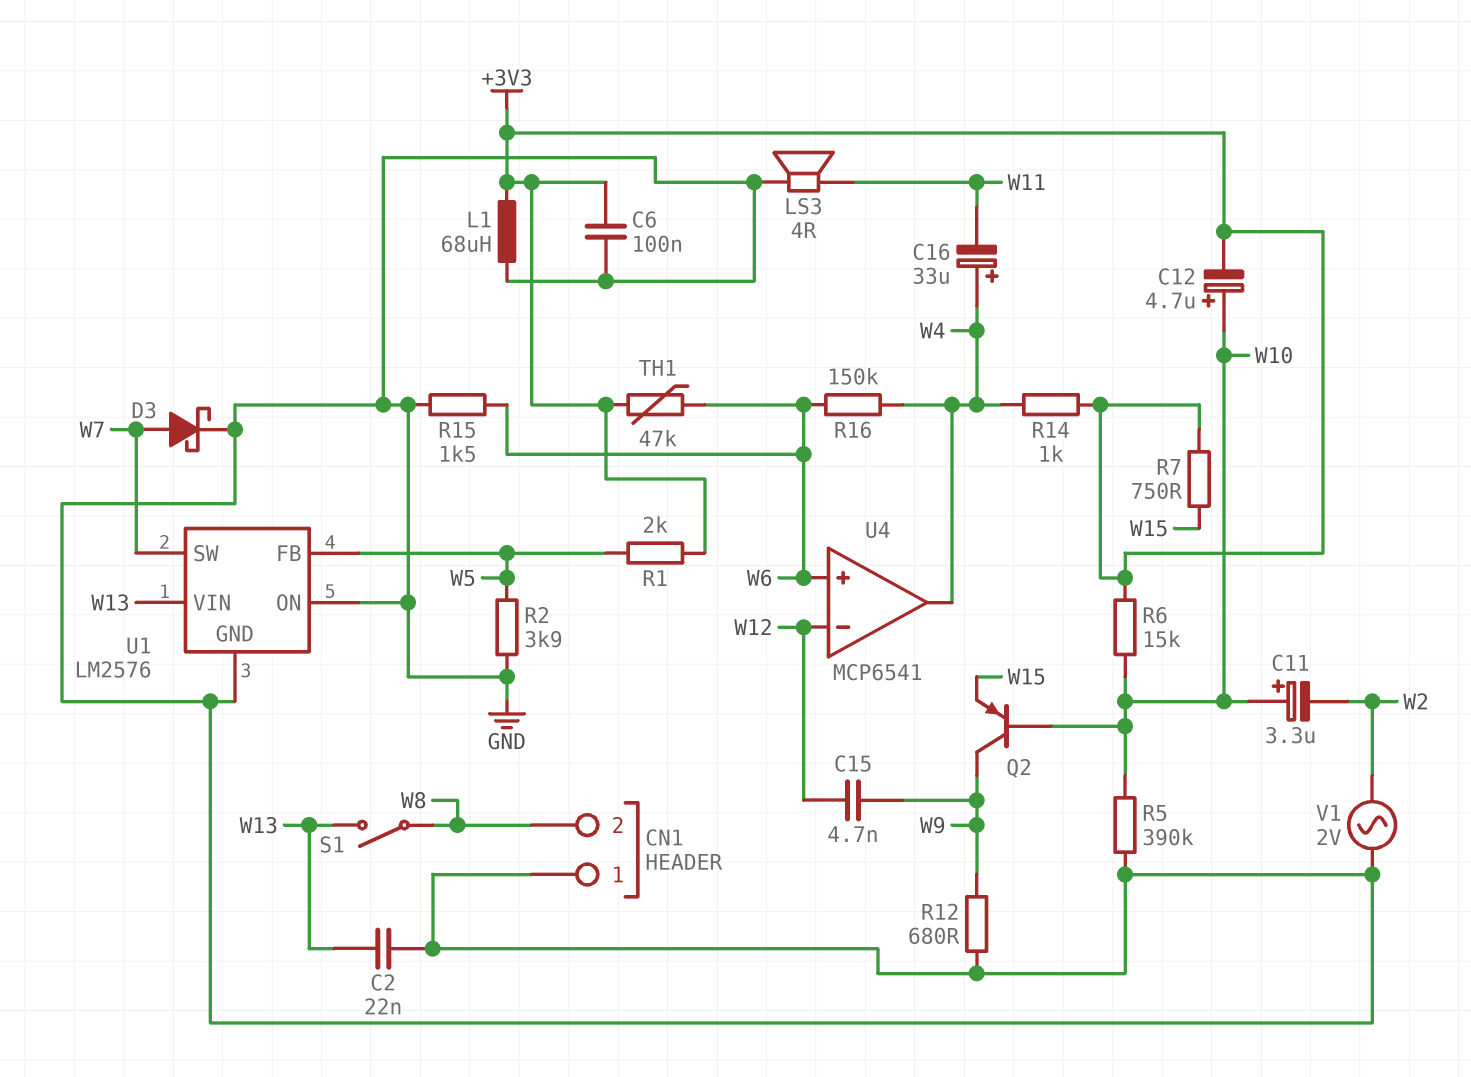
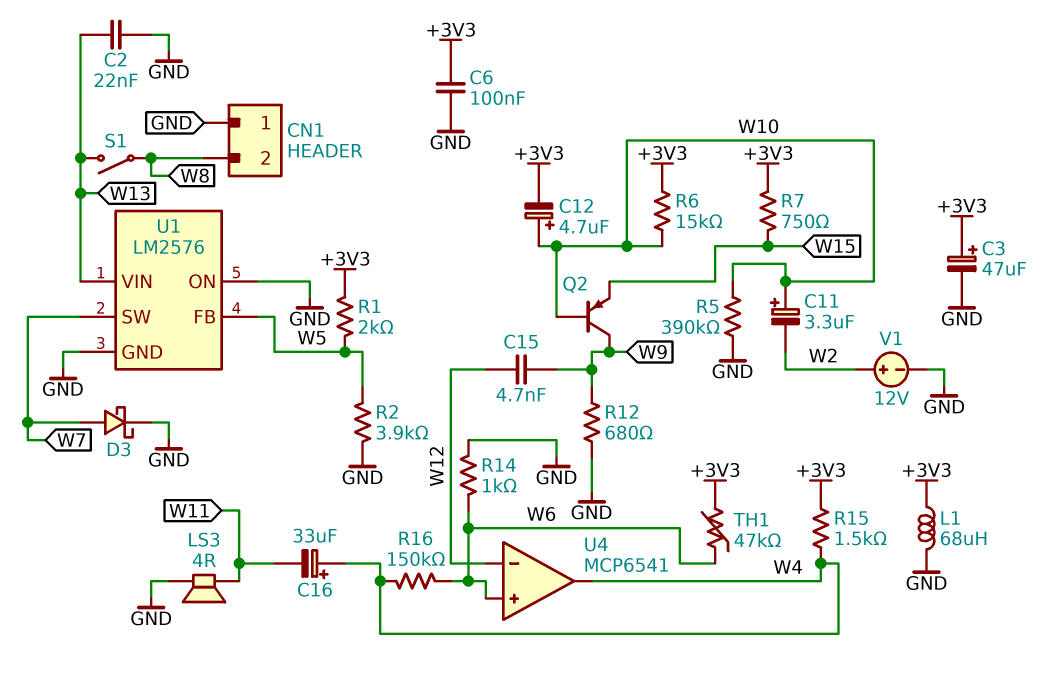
C3: none -> 47uF (plus +3V3, minus GND)
R14: 1k (+3V3, W4) -> 1k (GND, W6)
R15: 1.5k (GND, W6) -> 1.5k (+3V3, W4)
V1: AC 2V (GND, W2) -> 12V (plus W2, minus GND)

